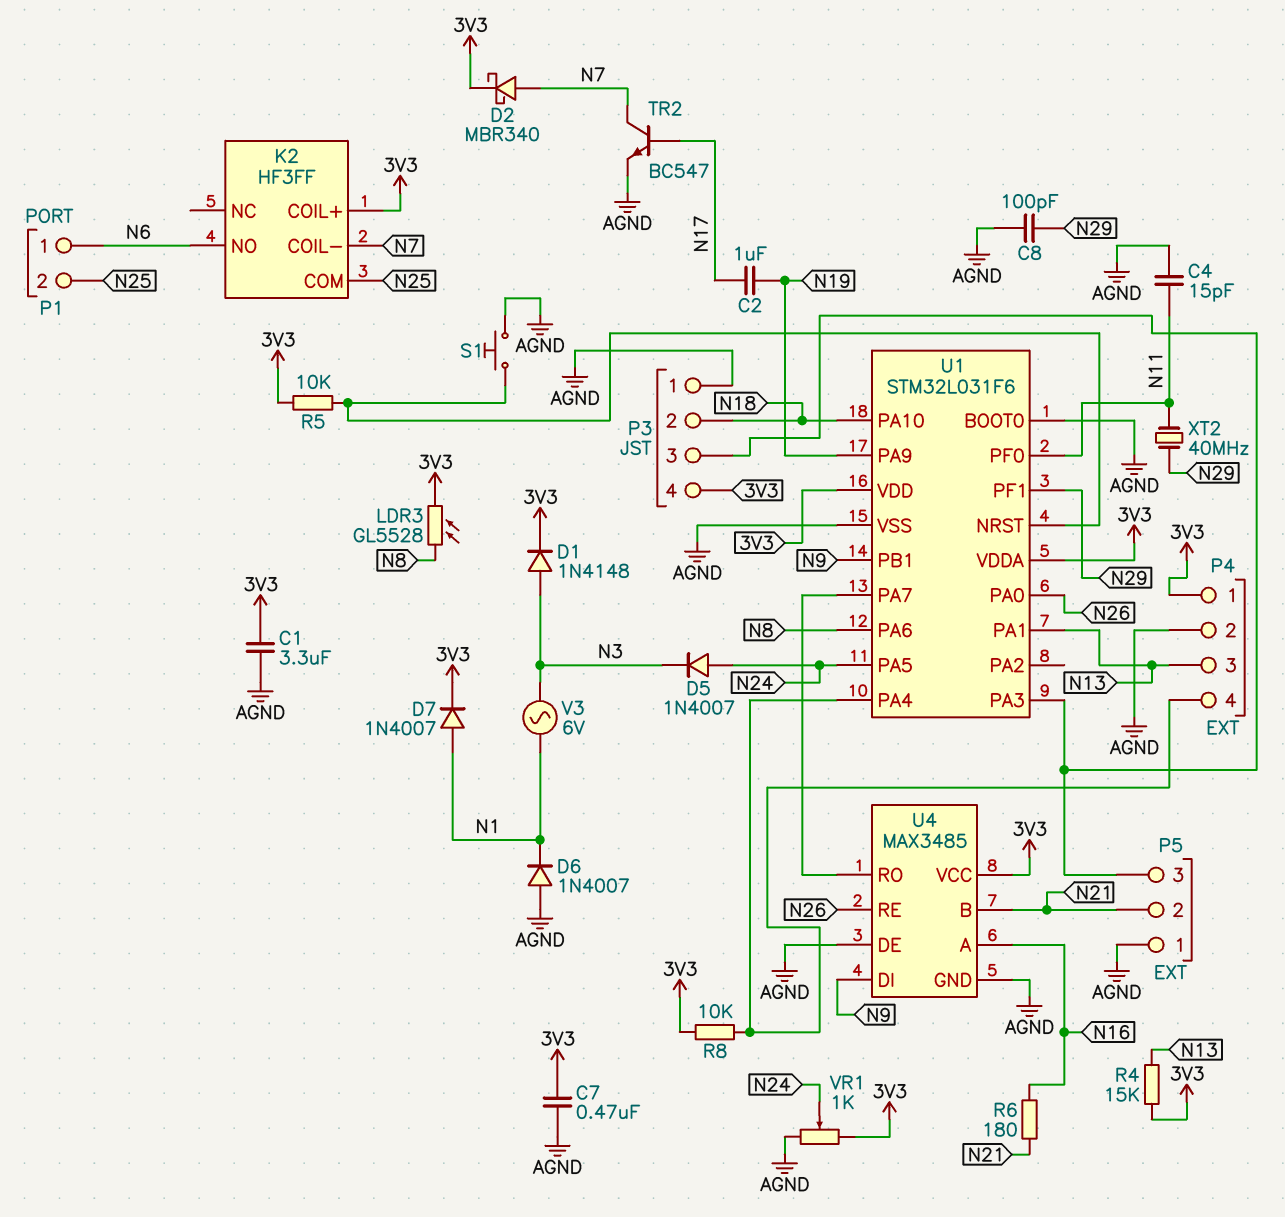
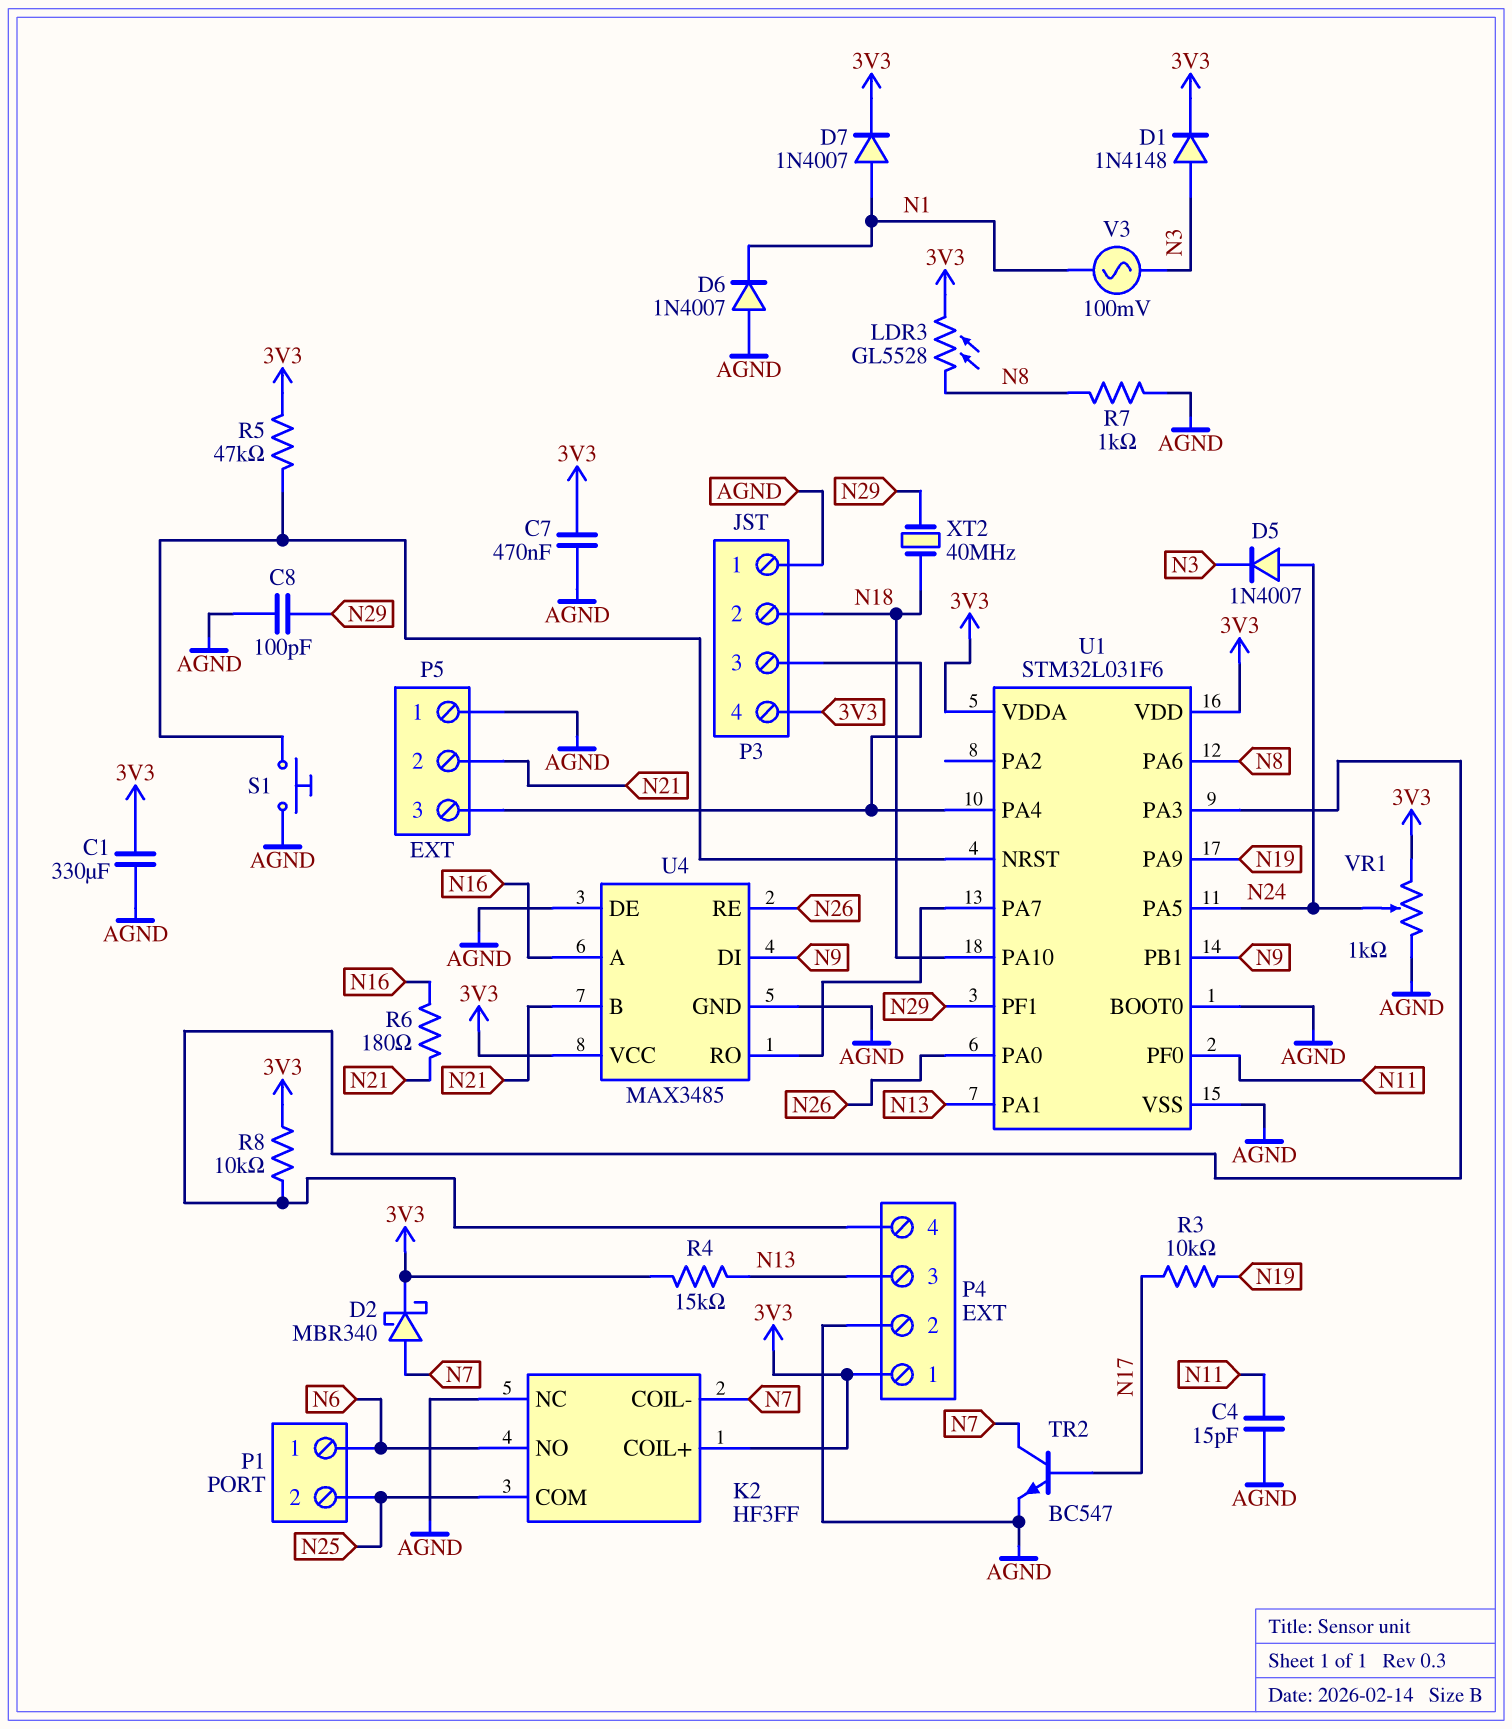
C1: 3.3uF (3V3, AGND) -> 330uF (3V3, AGND)
C2: 1uF (N17, N19) -> none
K2 pin NC: none -> AGND
R3: none -> 10k (N17, N19)
R5: 10k (3V3, U1/NRST) -> 47k (3V3, U1/NRST)
R7: none -> 1k (AGND, N8)
U1 pin PA3: P3/3 -> P4/4
U1 pin PA4: P4/4 -> P3/3
V3: AC 6V (N1, N3) -> AC 100mV (N1, N3)
XT2: 40MHz (N11, N29) -> 40MHz (N18, N29)

